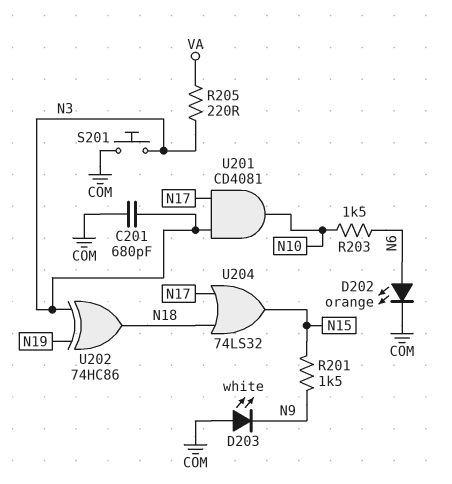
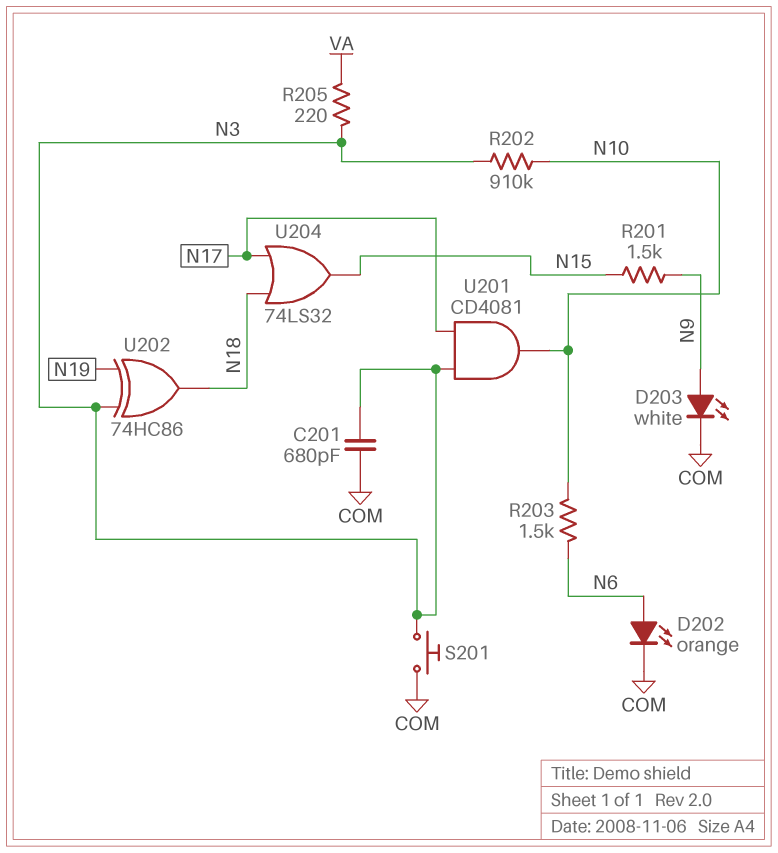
D203: LED white (A COM, K N9) -> LED white (A N9, K COM)
R202: none -> 910k (N3, N10)

